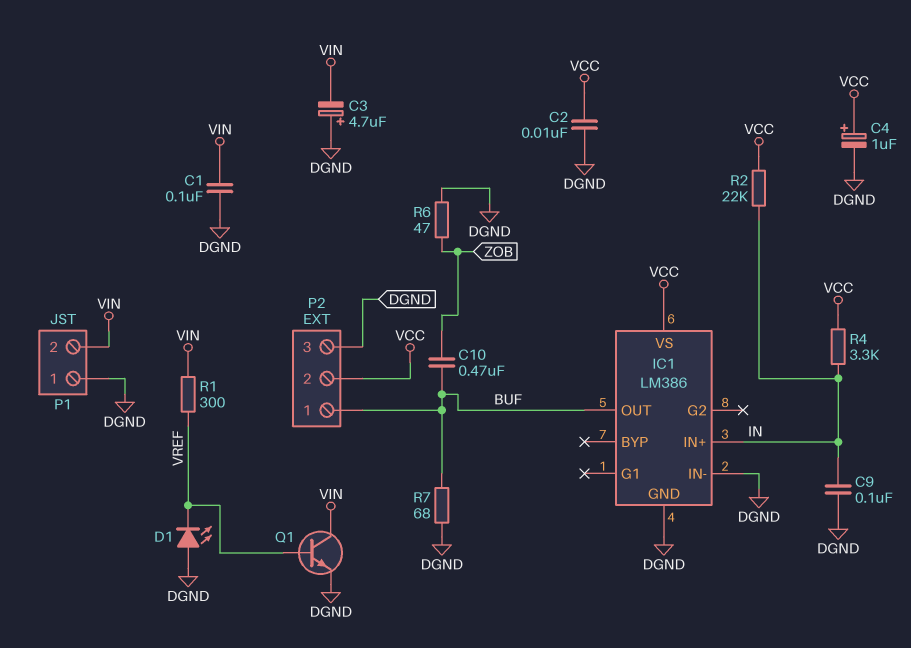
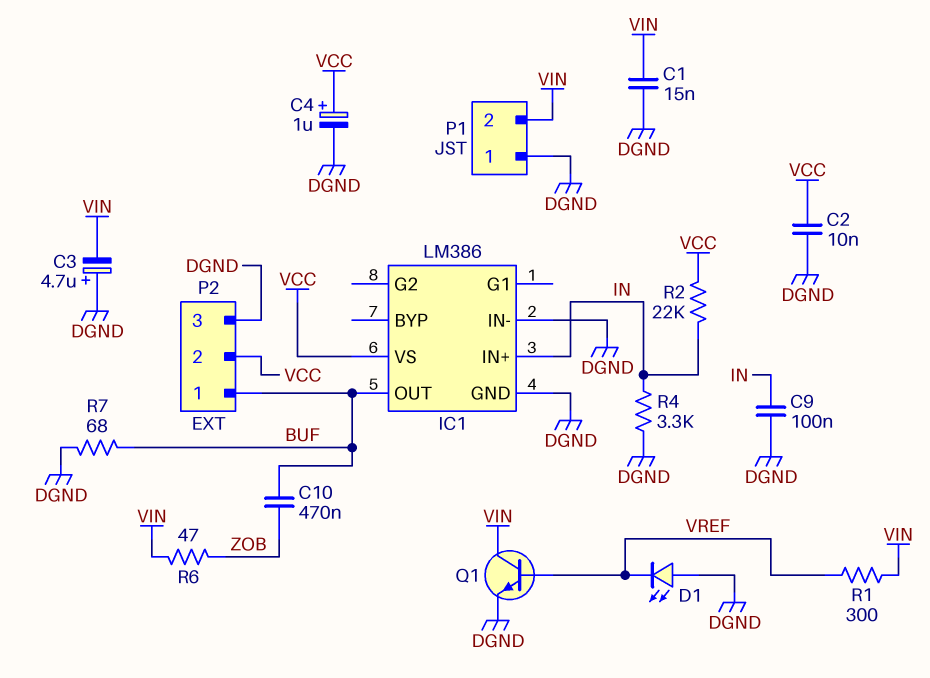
C1: 100nF (DGND, VIN) -> 15nF (DGND, VIN)
R4: 3.3k (IN, VCC) -> 3.3k (DGND, IN)
R6: 47 (DGND, ZOB) -> 47 (VIN, ZOB)

